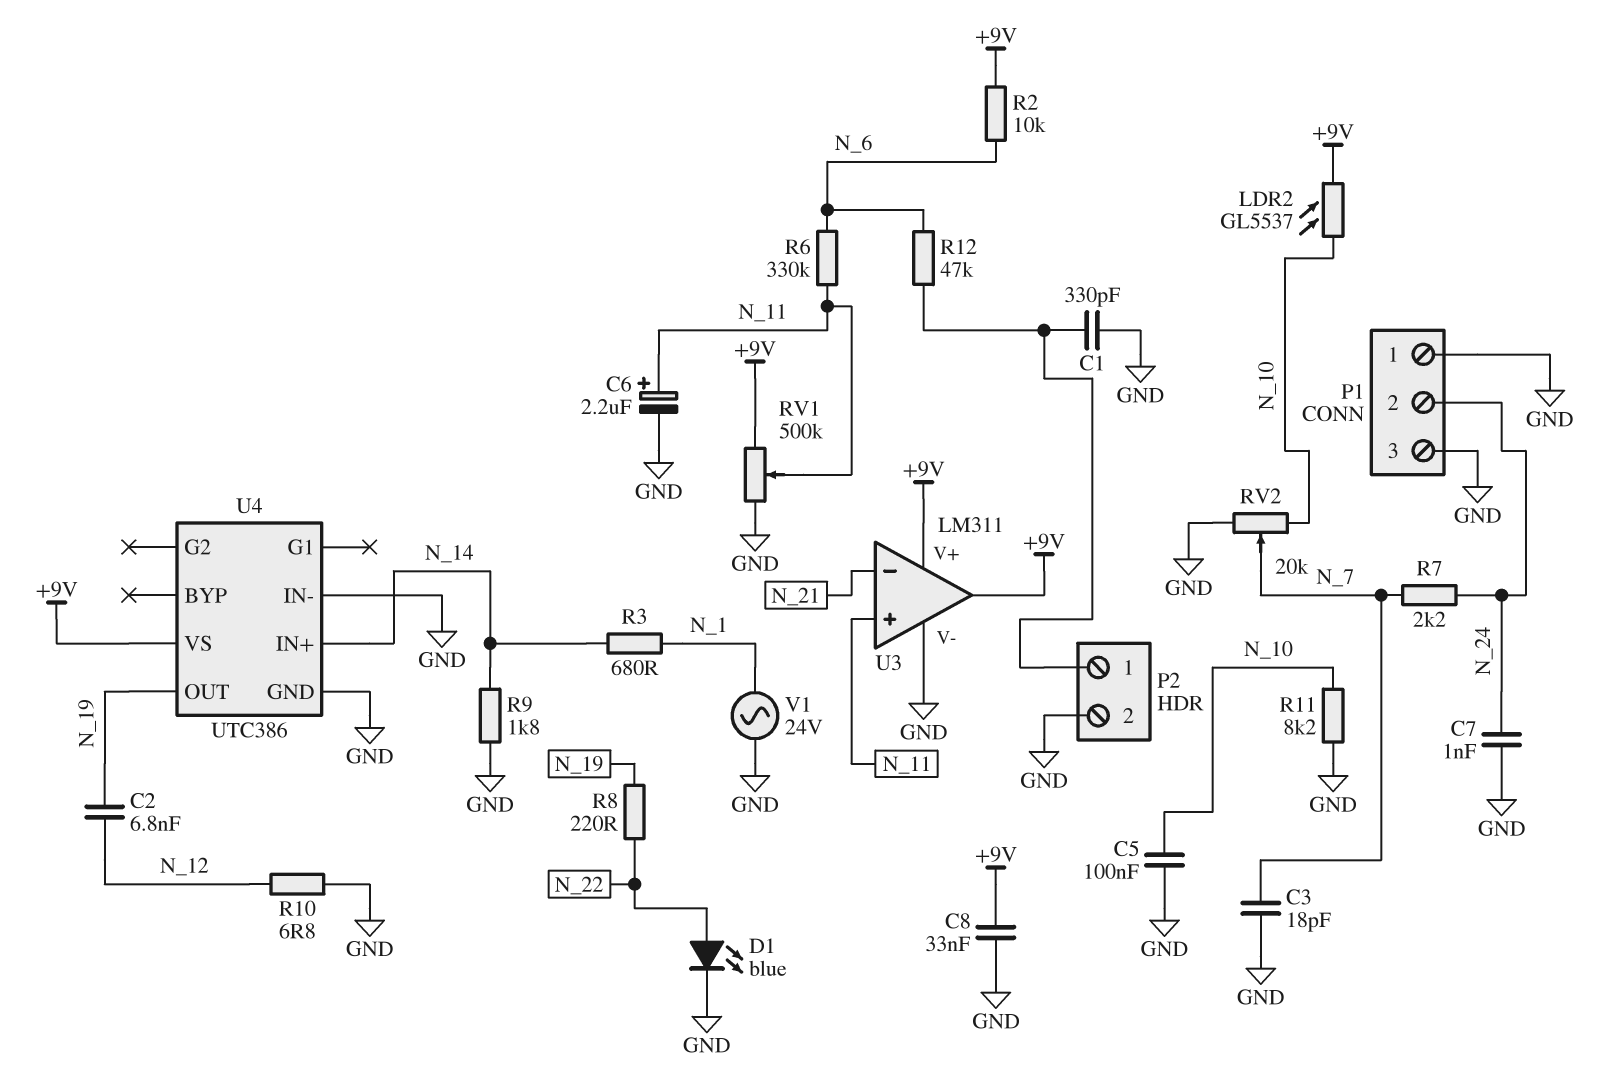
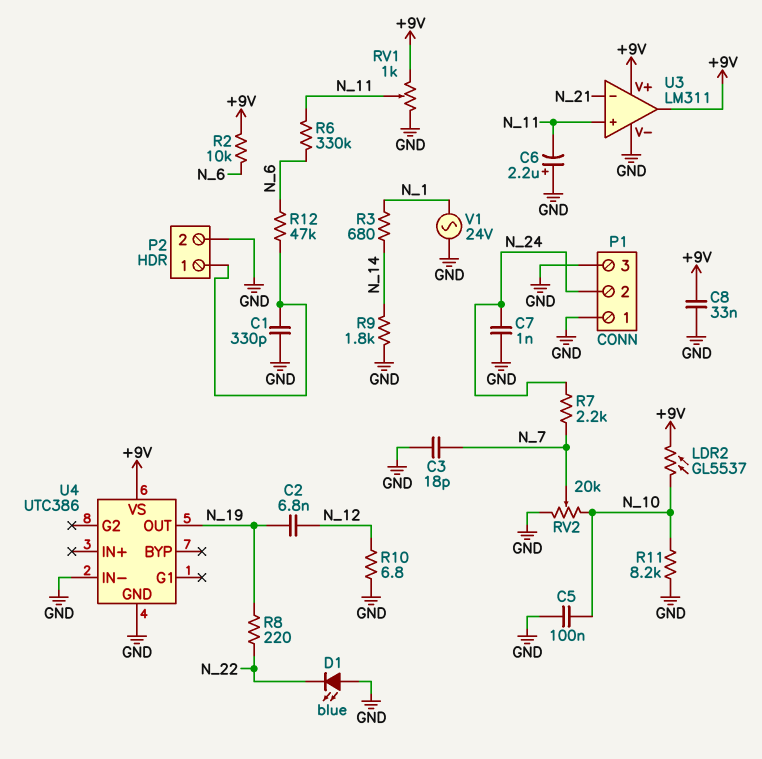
C6: 2.2uF (plus N_11, minus GND) -> 2.2uF (plus GND, minus N_11)
D1: LED blue (A N_22, K GND) -> LED blue (A GND, K N_22)
RV1: 500k (+9V, GND, wiper N_11) -> 1k (+9V, GND, wiper N_11)
U4 pin IN+: N_14 -> none

